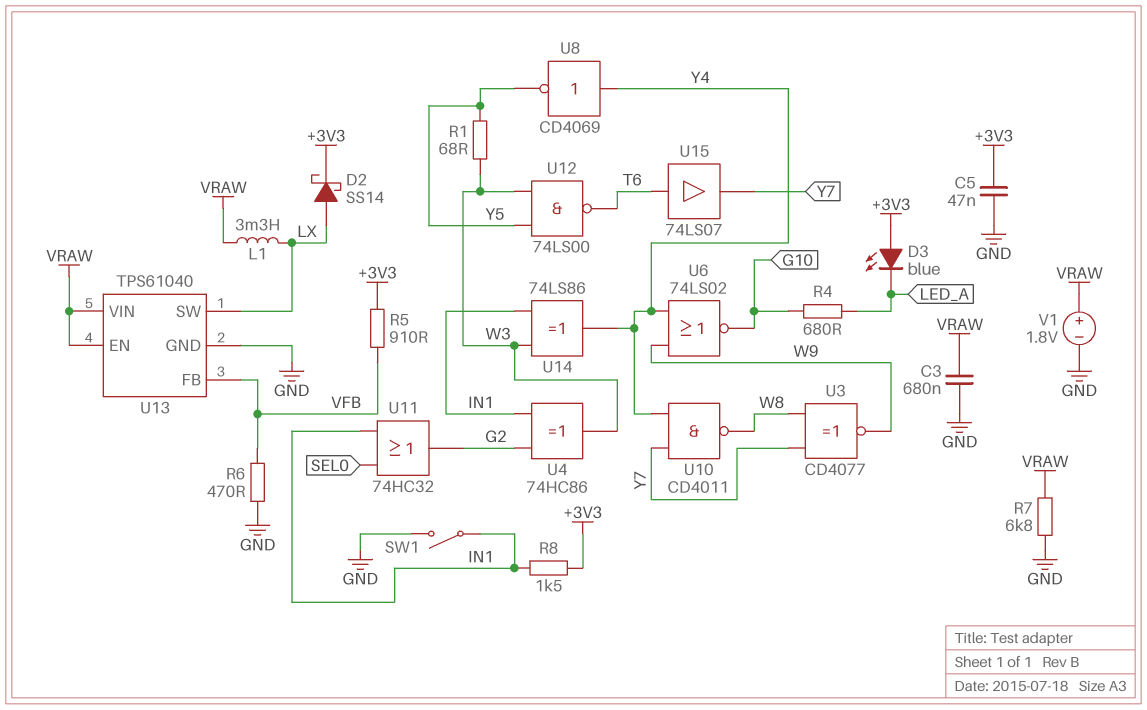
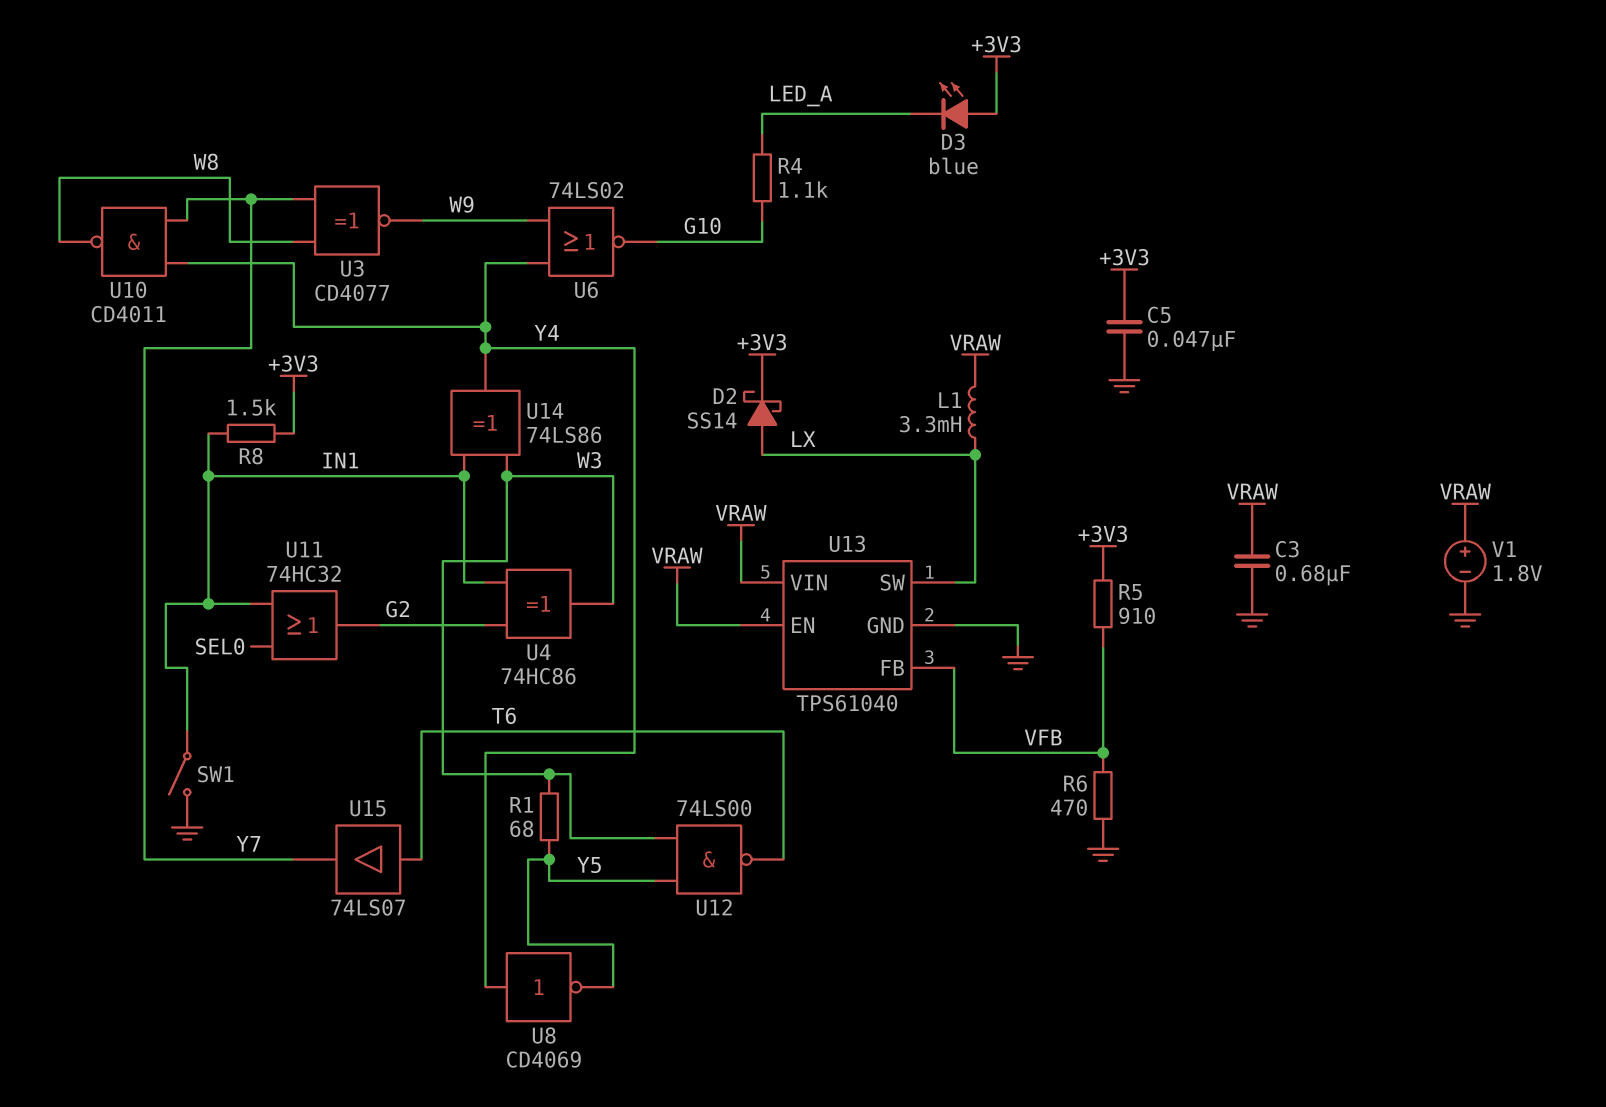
R4: 680 (G10, LED_A) -> 1.1k (G10, LED_A)
R7: 6.8k (GND, VRAW) -> none

